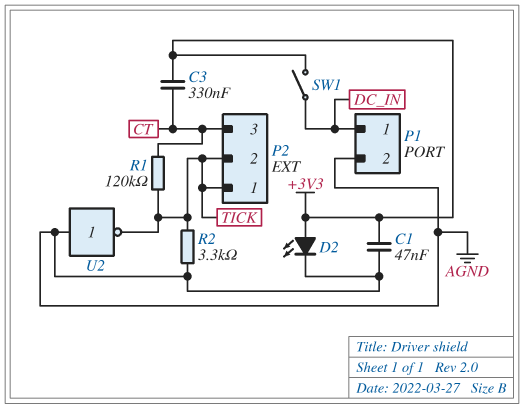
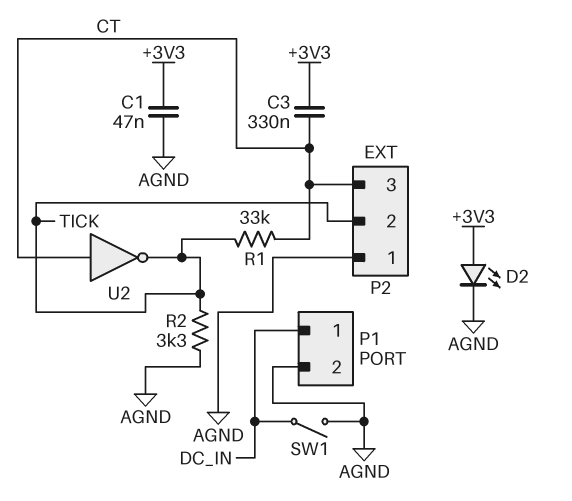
P2 pin 1: TICK -> AGND
R1: 120k (CT, TICK) -> 33k (CT, TICK)
SW1: switch (+3V3, DC_IN) -> switch (AGND, DC_IN)
U2: NOT (in AGND, out TICK) -> NOT (in CT, out TICK)

